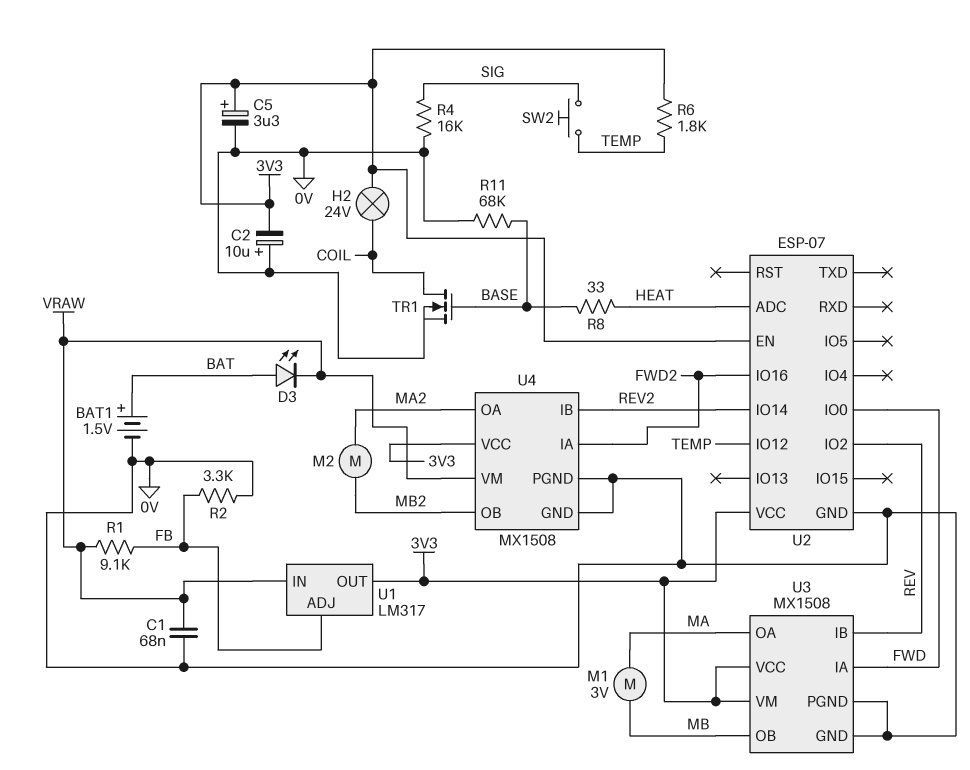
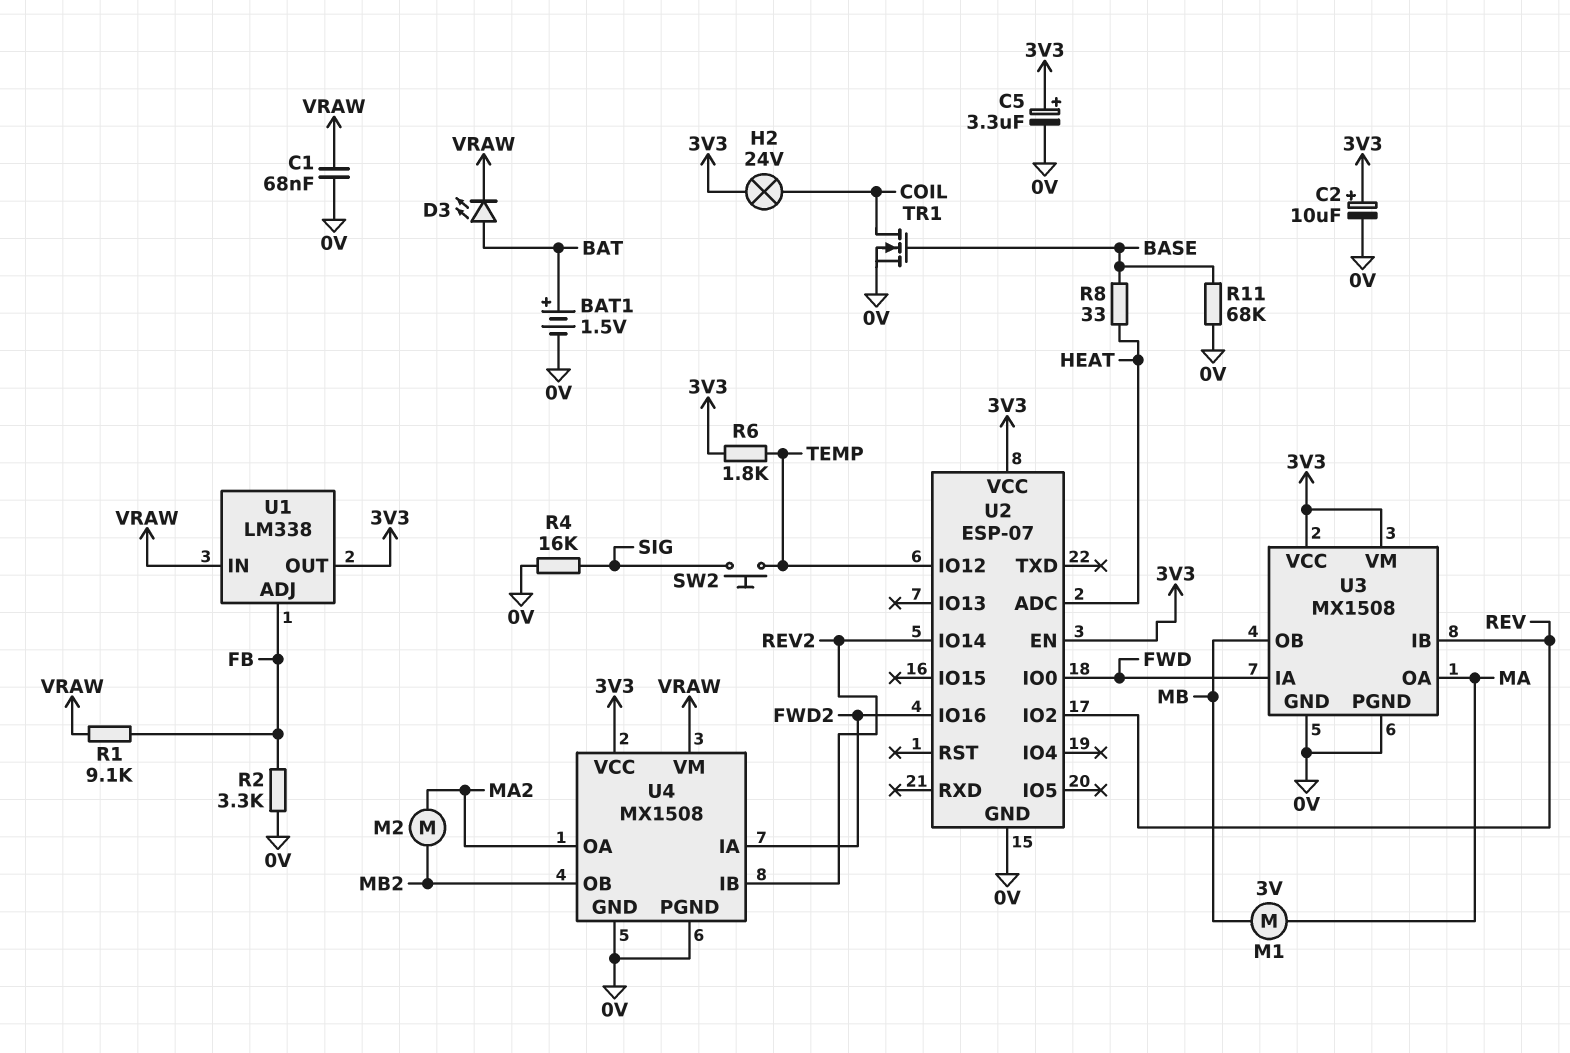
C2: 10uF (plus 0V, minus 3V3) -> 10uF (plus 3V3, minus 0V)
U1: LM317 -> LM338

